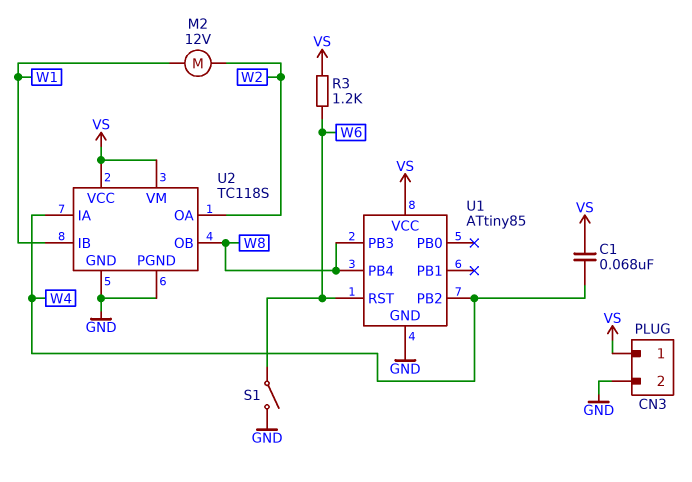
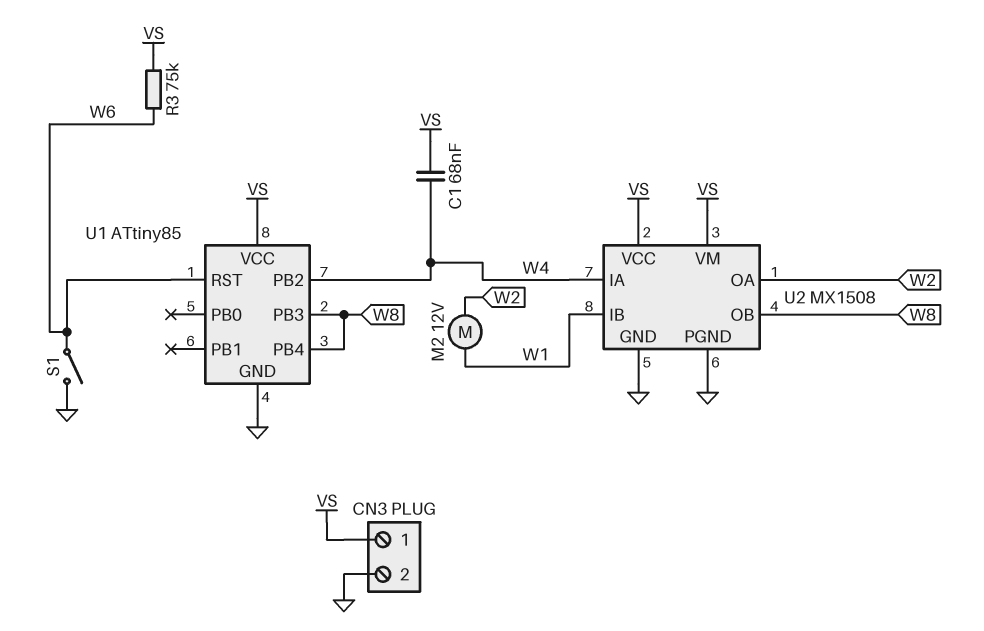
R3: 1.2k (VS, W6) -> 75k (VS, W6)
U2: TC118S -> MX1508

